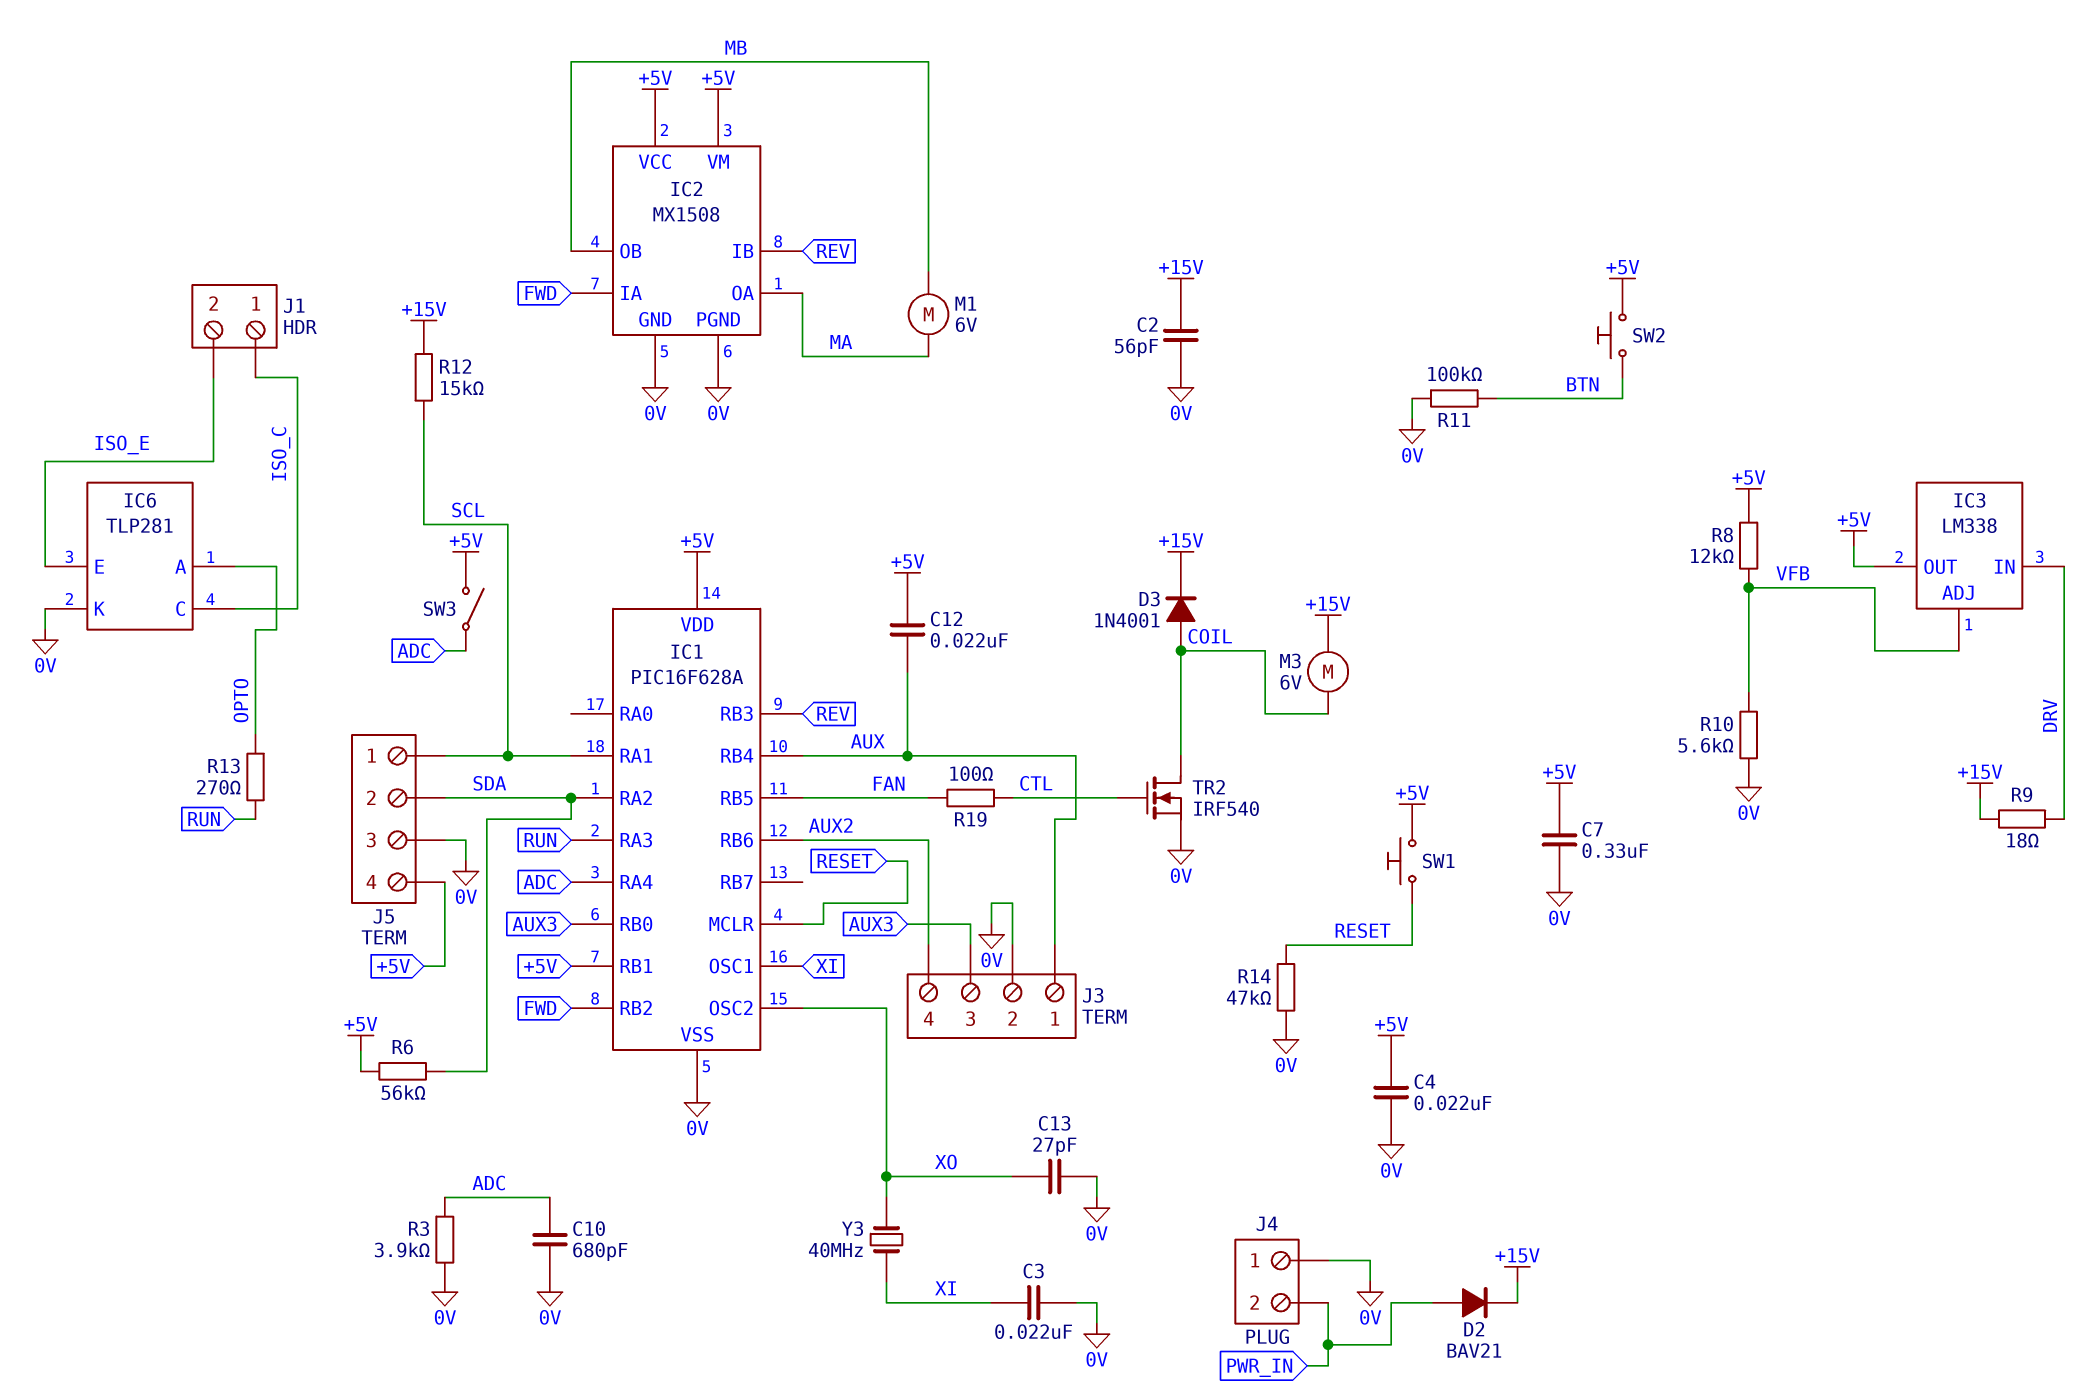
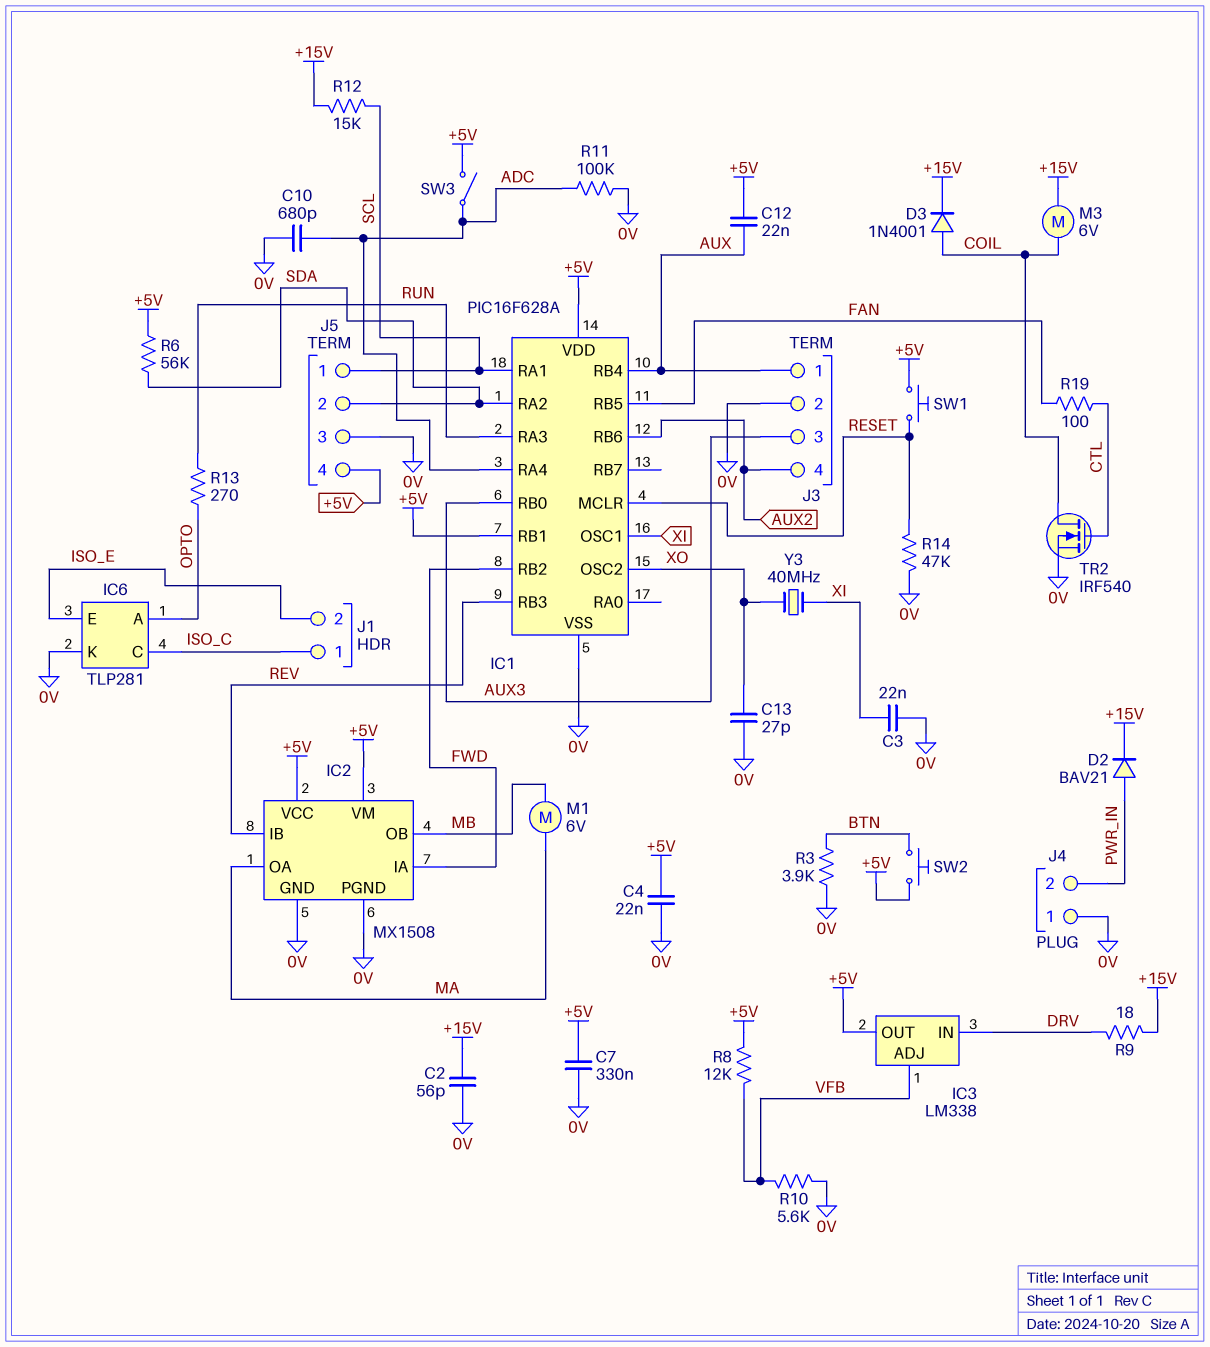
R3: 3.9k (0V, ADC) -> 3.9k (0V, BTN)
R11: 100k (0V, BTN) -> 100k (0V, ADC)

